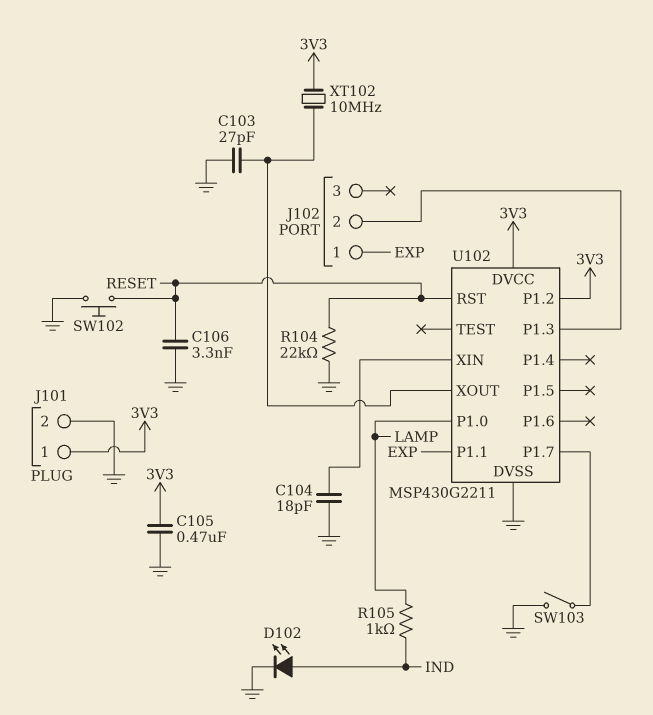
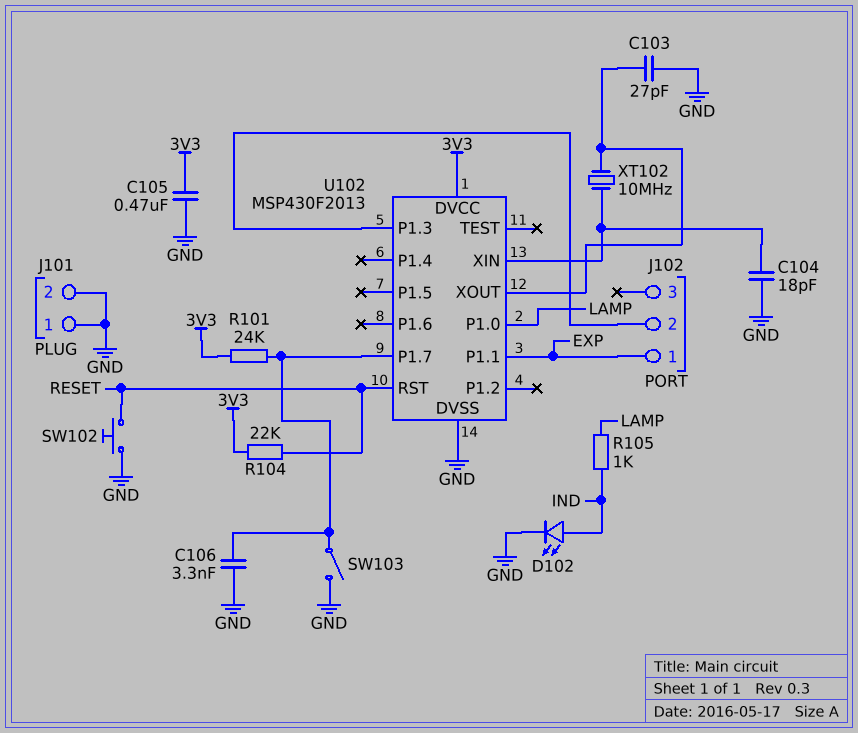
C106: 3.3nF (GND, RESET) -> 3.3nF (GND, U102/P1.7)
J101 pin 1: 3V3 -> GND
R101: none -> 24k (3V3, U102/P1.7)
R104: 22k (GND, RESET) -> 22k (3V3, RESET)
U102: MSP430G2211 -> MSP430F2013
U102 pin P1.2: 3V3 -> none
XT102: 10MHz (3V3, U102/XOUT) -> 10MHz (U102/XIN, U102/XOUT)

